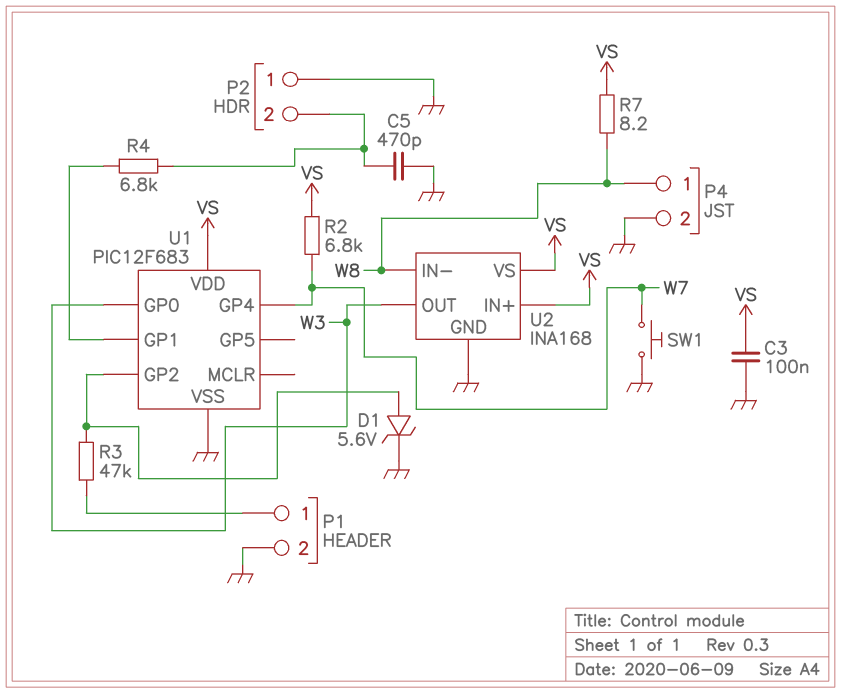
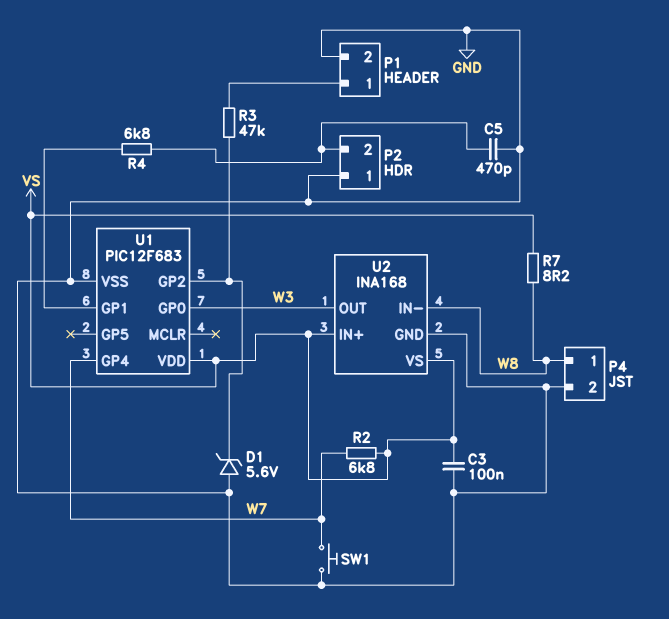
D1: zener 5.6V (A U1/GP2, K GND) -> zener 5.6V (A GND, K U1/GP2)

